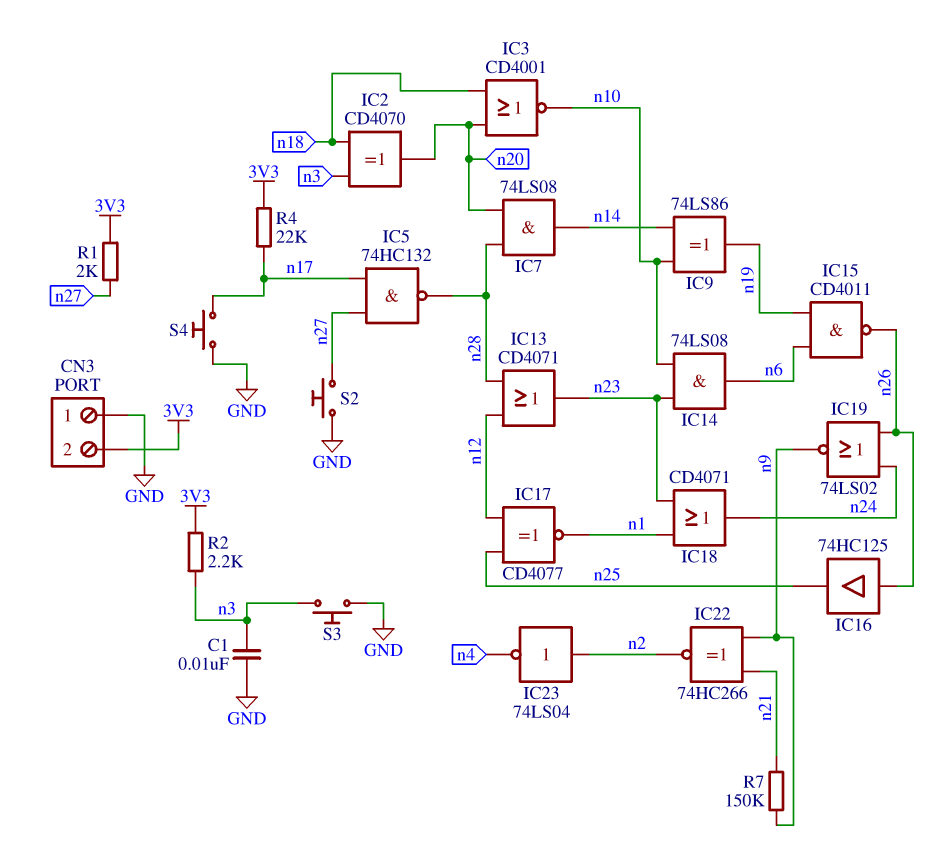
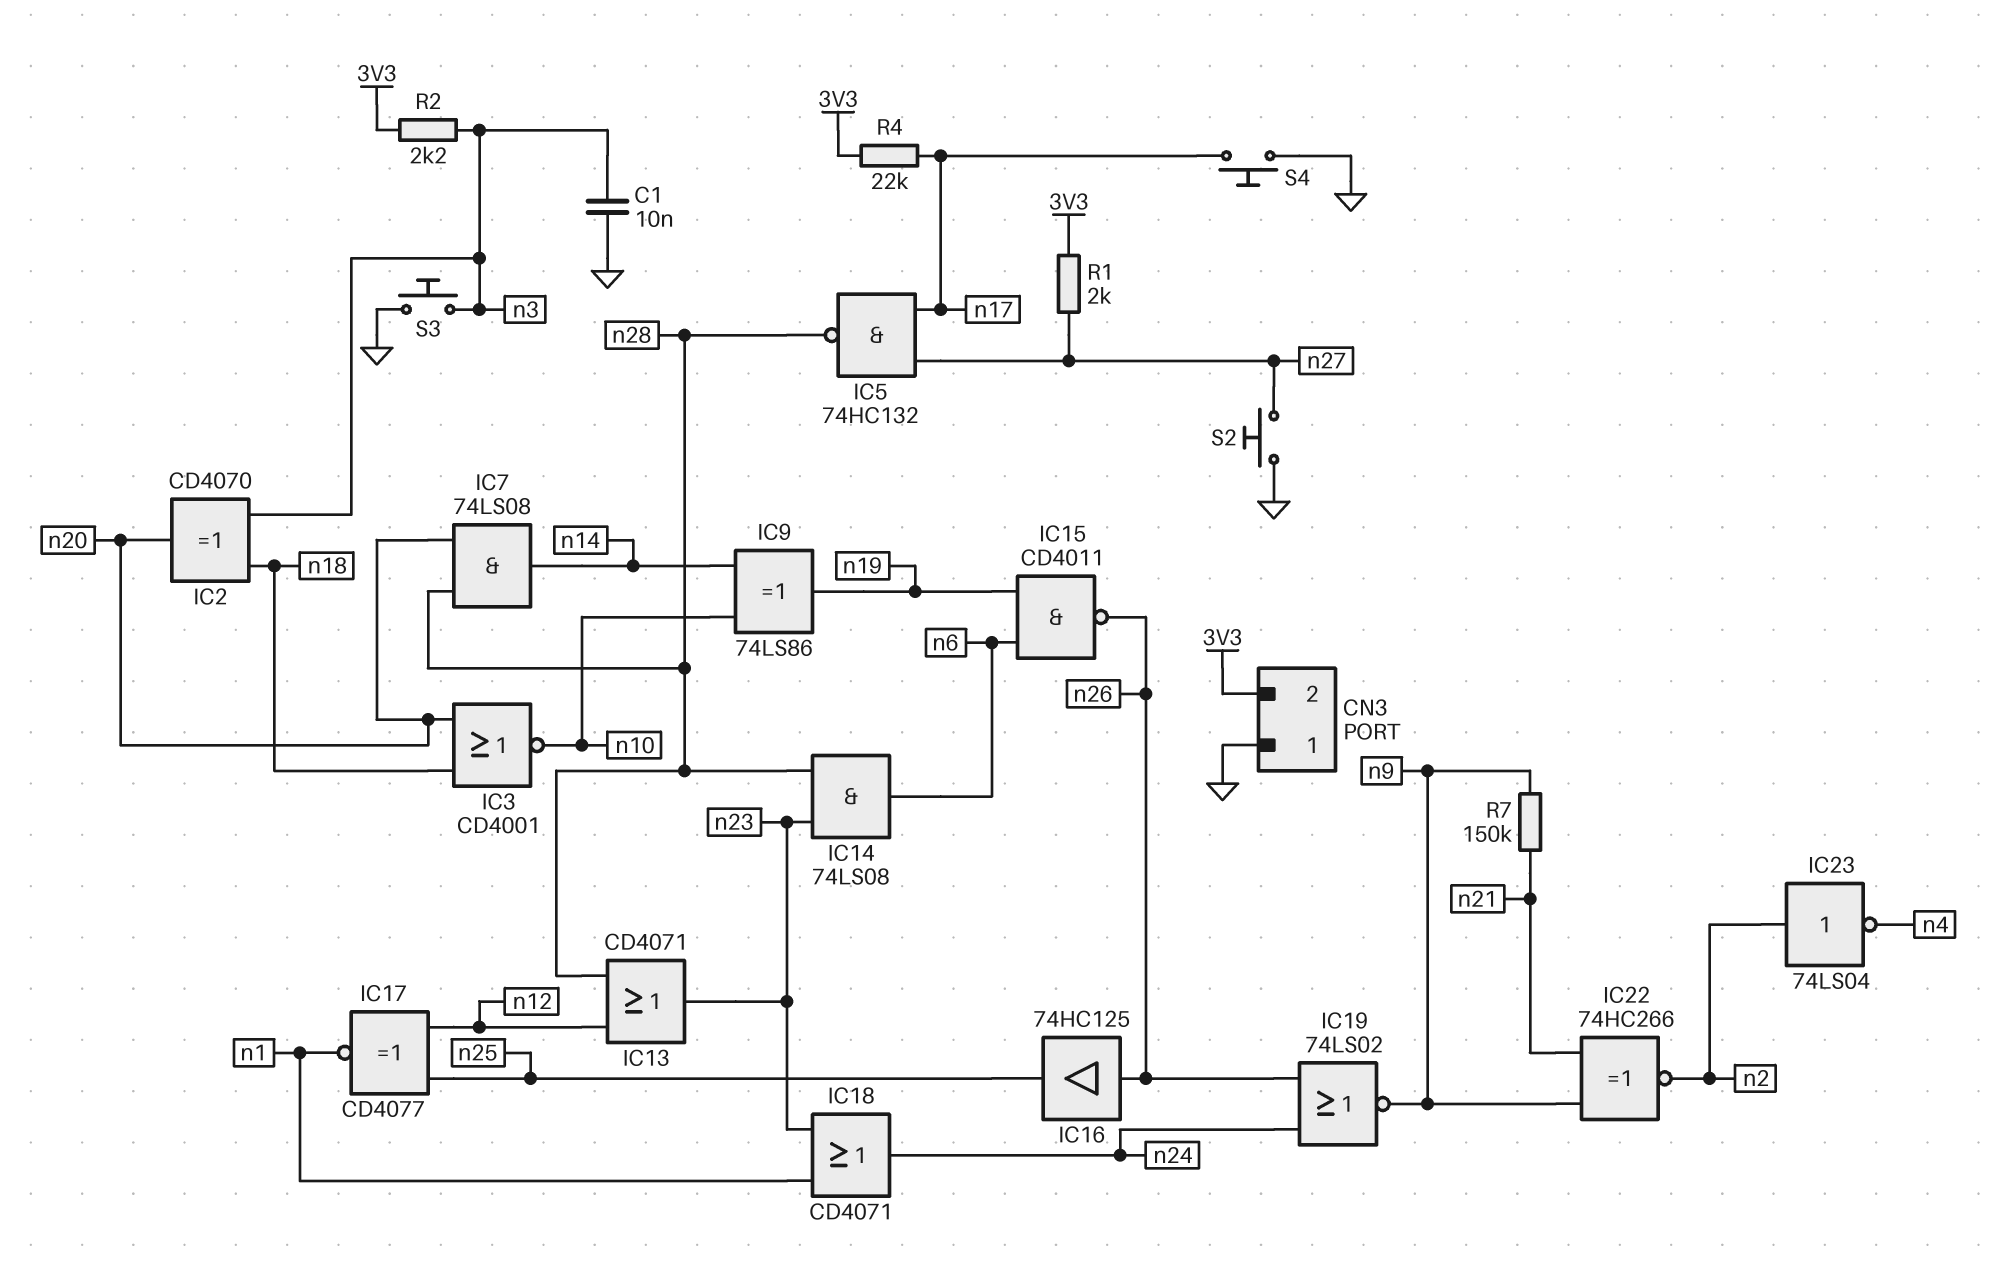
IC14: AND 74LS08 (in n10, in n23, out n6) -> AND 74LS08 (in n23, in n28, out n6)

